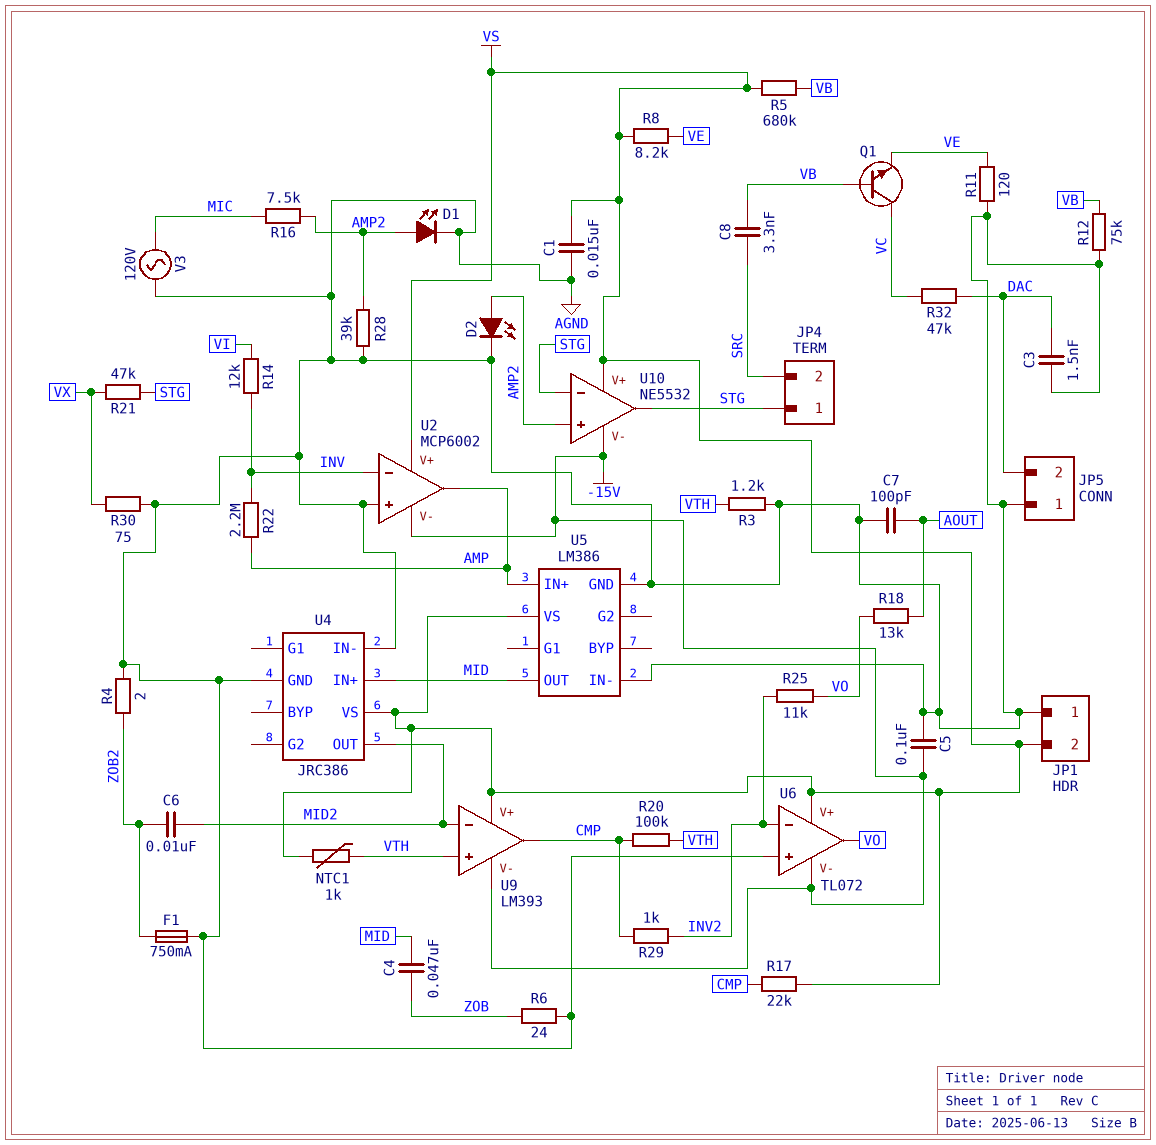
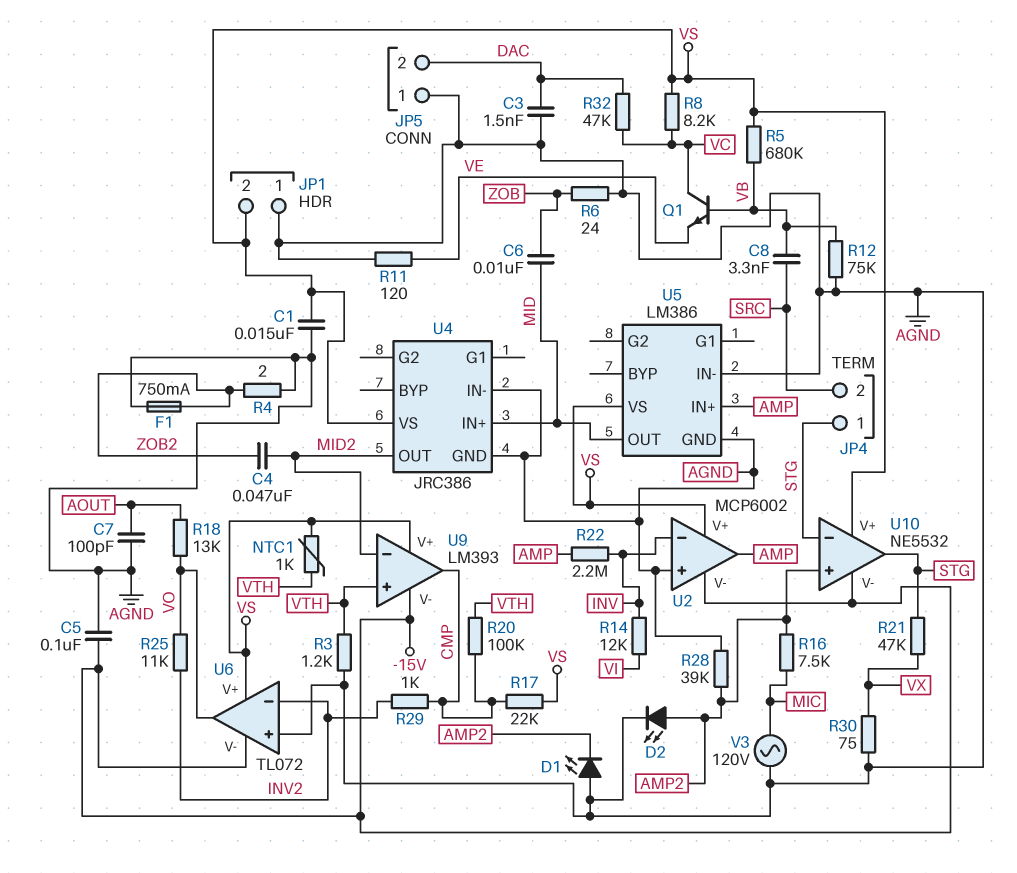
C4: 47nF (MID, ZOB) -> 47nF (MID2, ZOB2)
C6: 10nF (MID2, ZOB2) -> 10nF (MID, ZOB)
D1: LED (A AMP2, K AGND) -> LED (A AGND, K AMP2)
R8: 8.2k (VE, VS) -> 8.2k (VC, VS)

